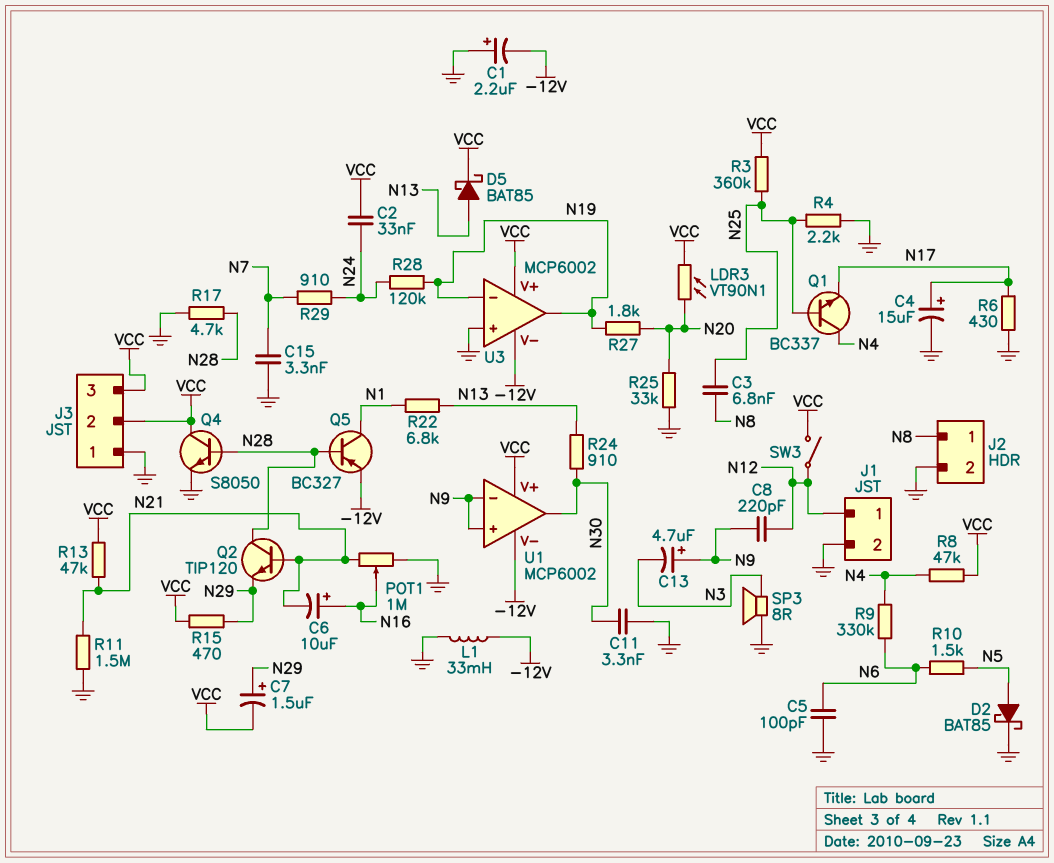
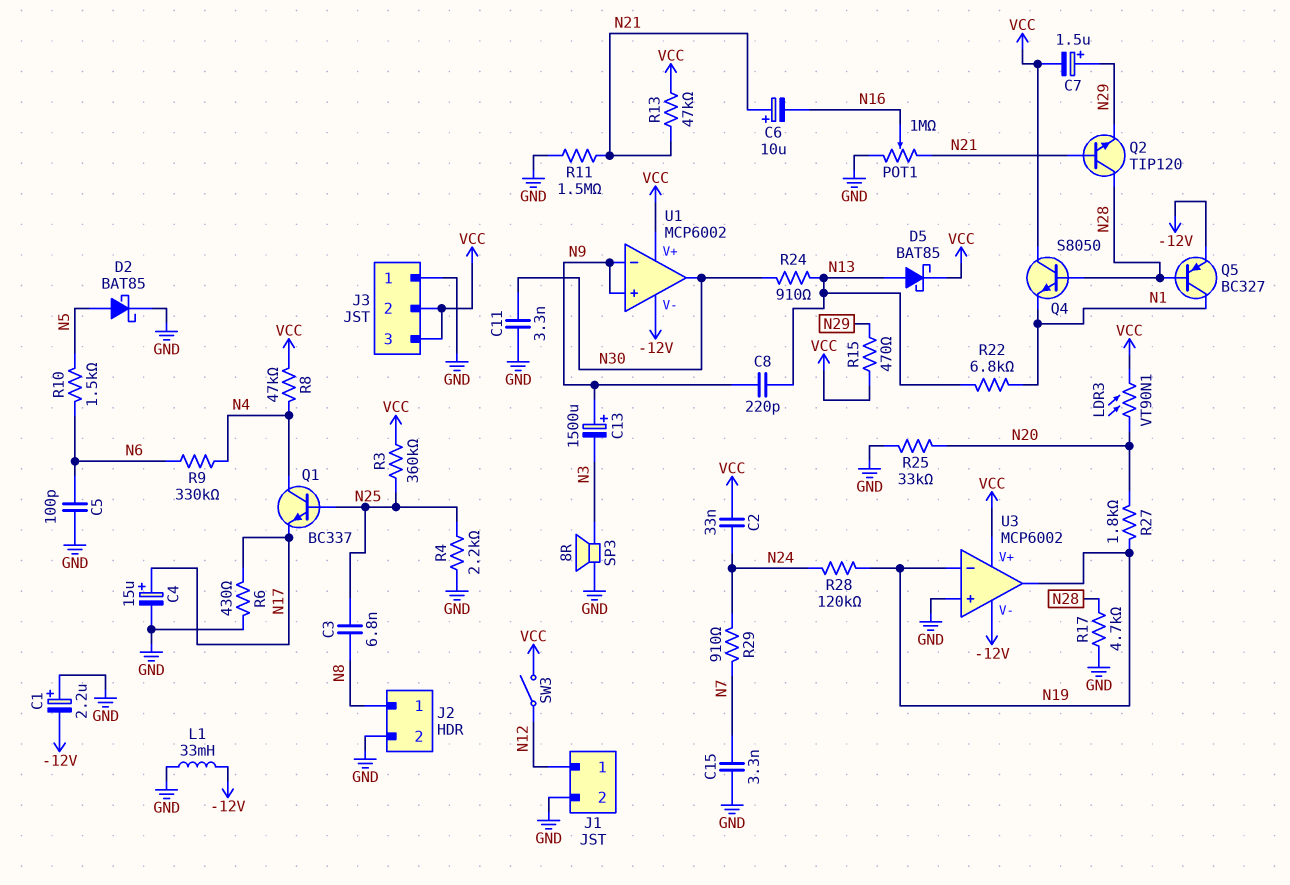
C6: 10uF (plus N16, minus N21) -> 10uF (plus N21, minus N16)
C8: 220pF (N9, N12) -> 220pF (N9, N13)
C13: 4.7uF (plus N9, minus N3) -> 1500uF (plus N9, minus N3)
Q4: NPN S8050 (B N28, C VCC, E GND) -> NPN S8050 (B N28, C VCC, E N1)

